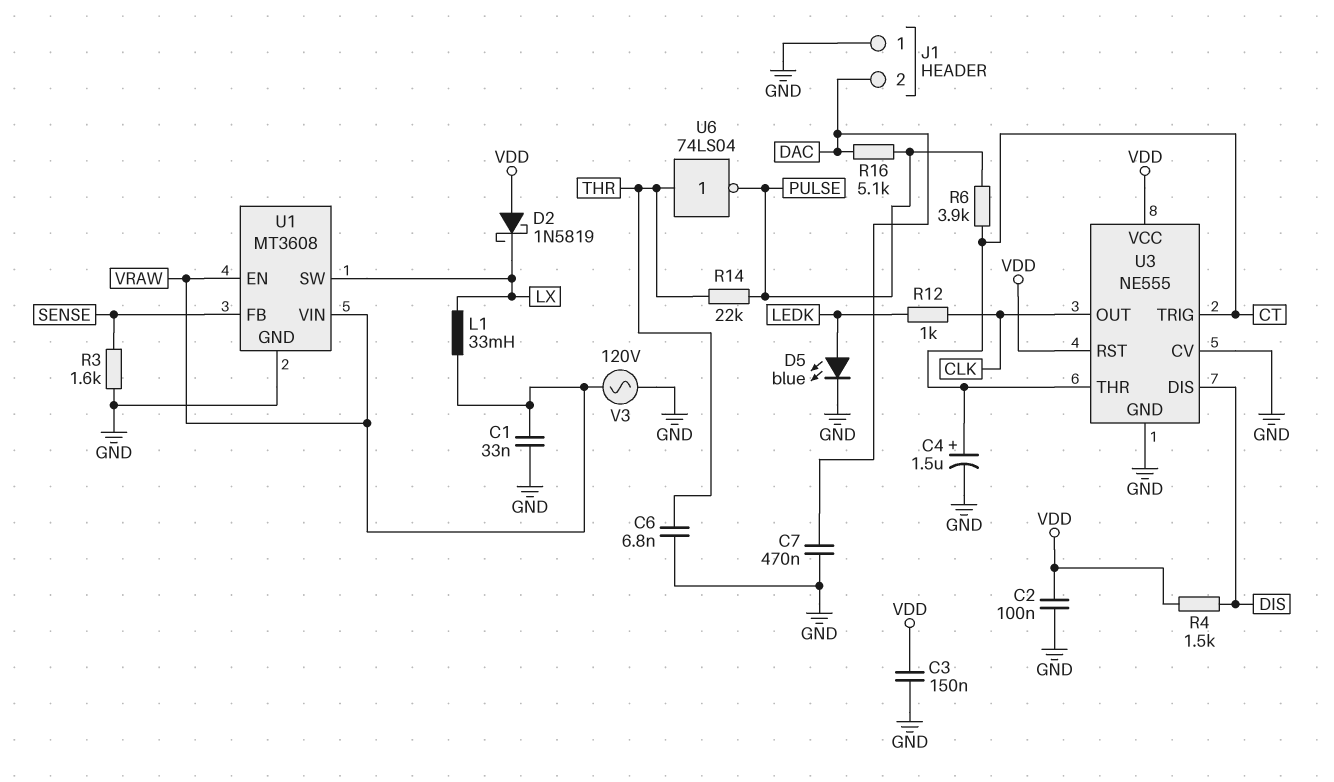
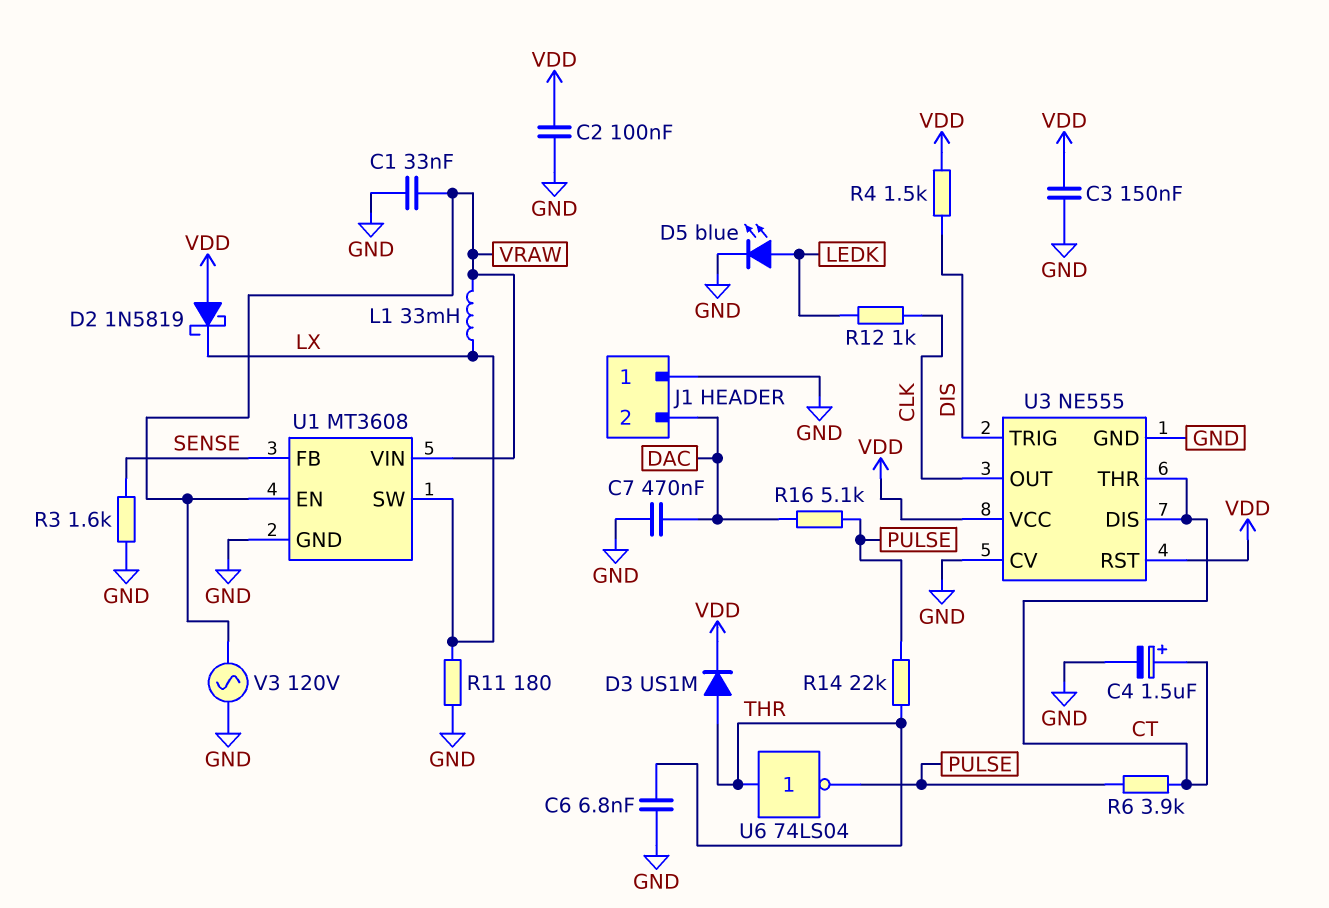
D3: none -> diode US1M (A THR, K VDD)
R11: none -> 180 (GND, LX)
U3 pin DIS: DIS -> CT
U3 pin TRIG: CT -> DIS

